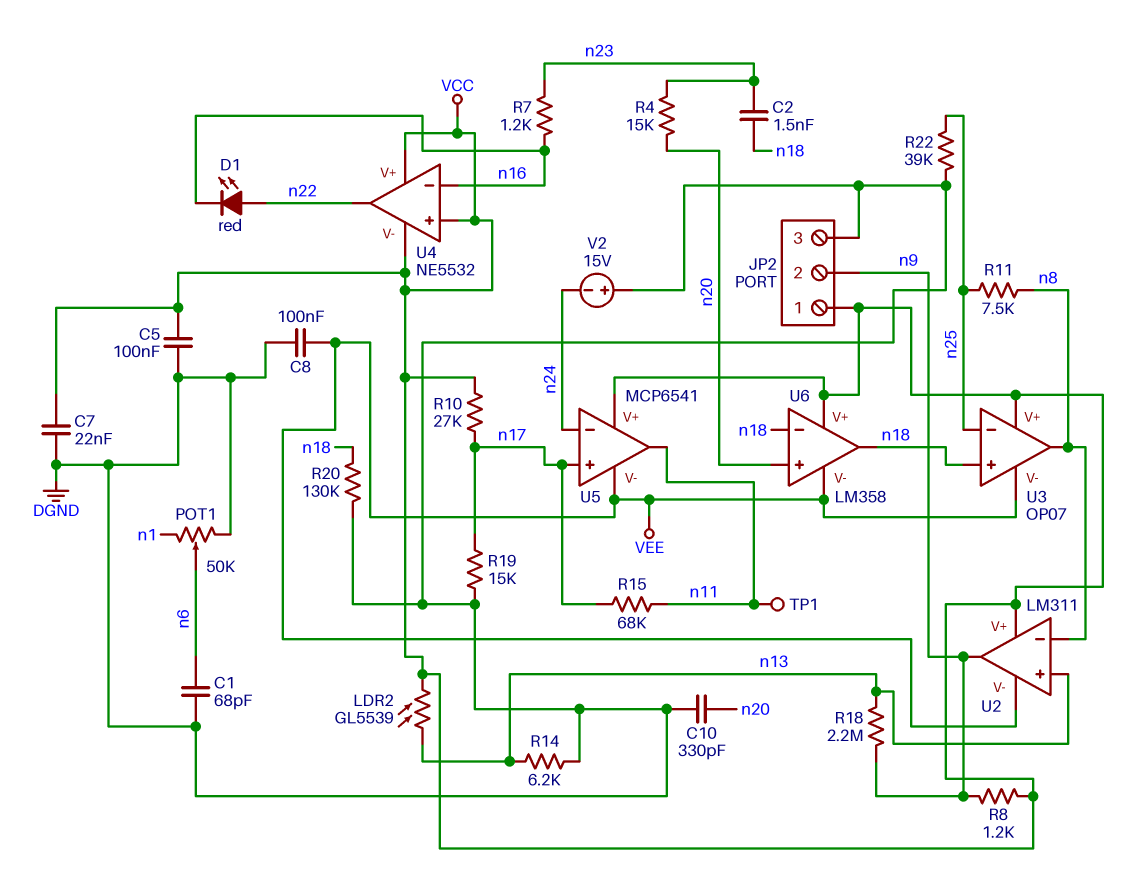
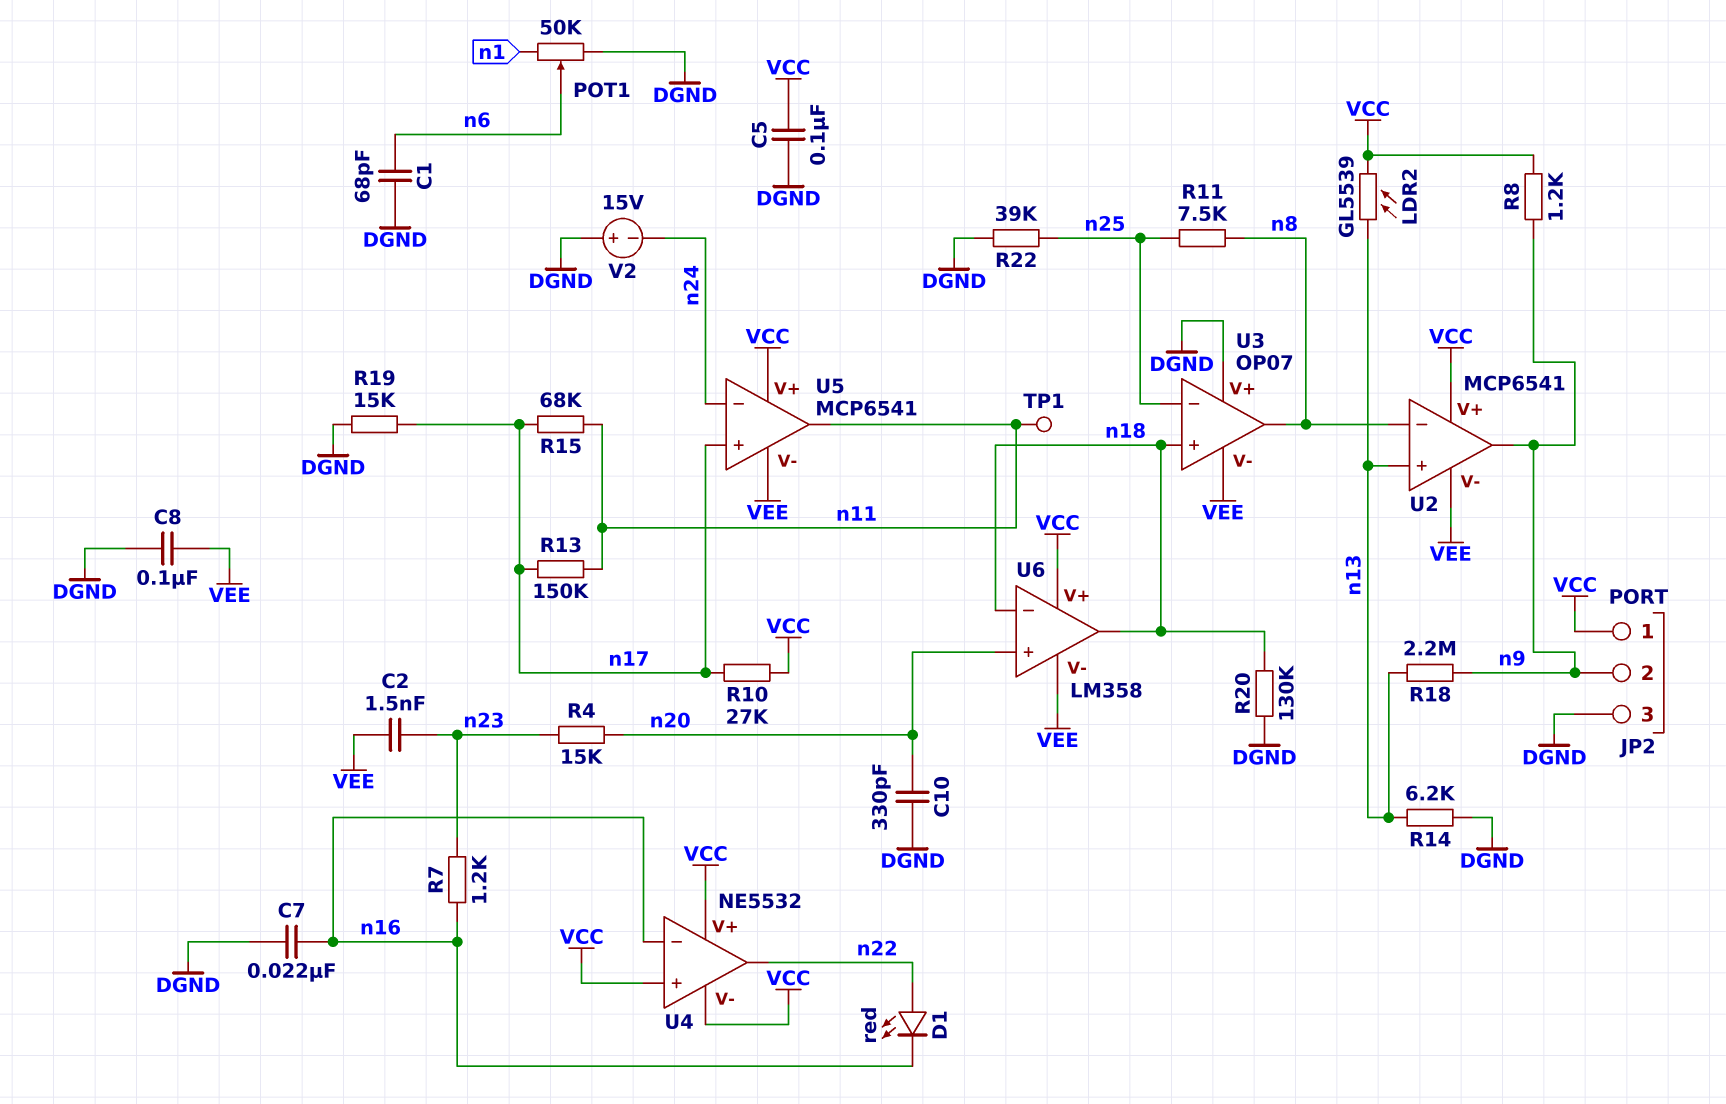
C2: 1.5nF (n18, n23) -> 1.5nF (VEE, n23)
C7: 22nF (DGND, VCC) -> 22nF (DGND, n16)
R13: none -> 150k (n11, n17)
U2: LM311 -> MCP6541
U3 pin V+: VCC -> DGND

